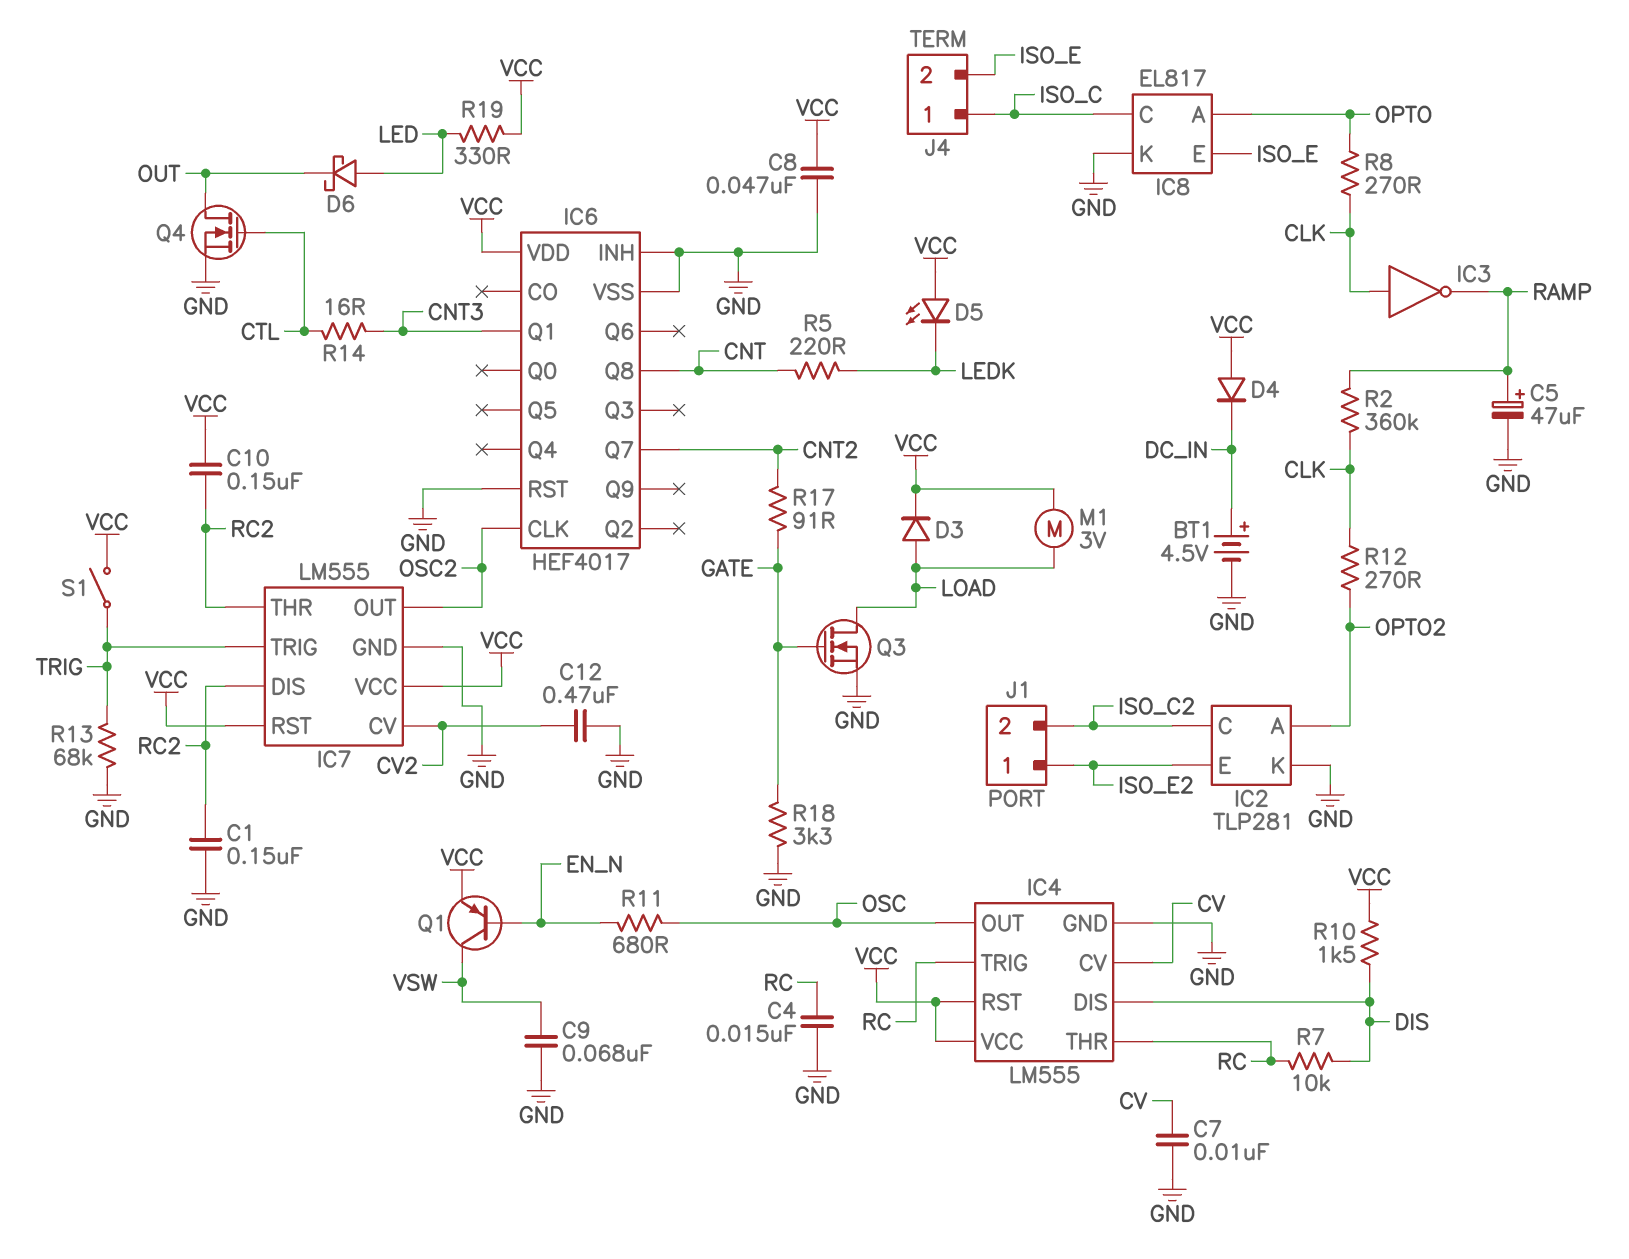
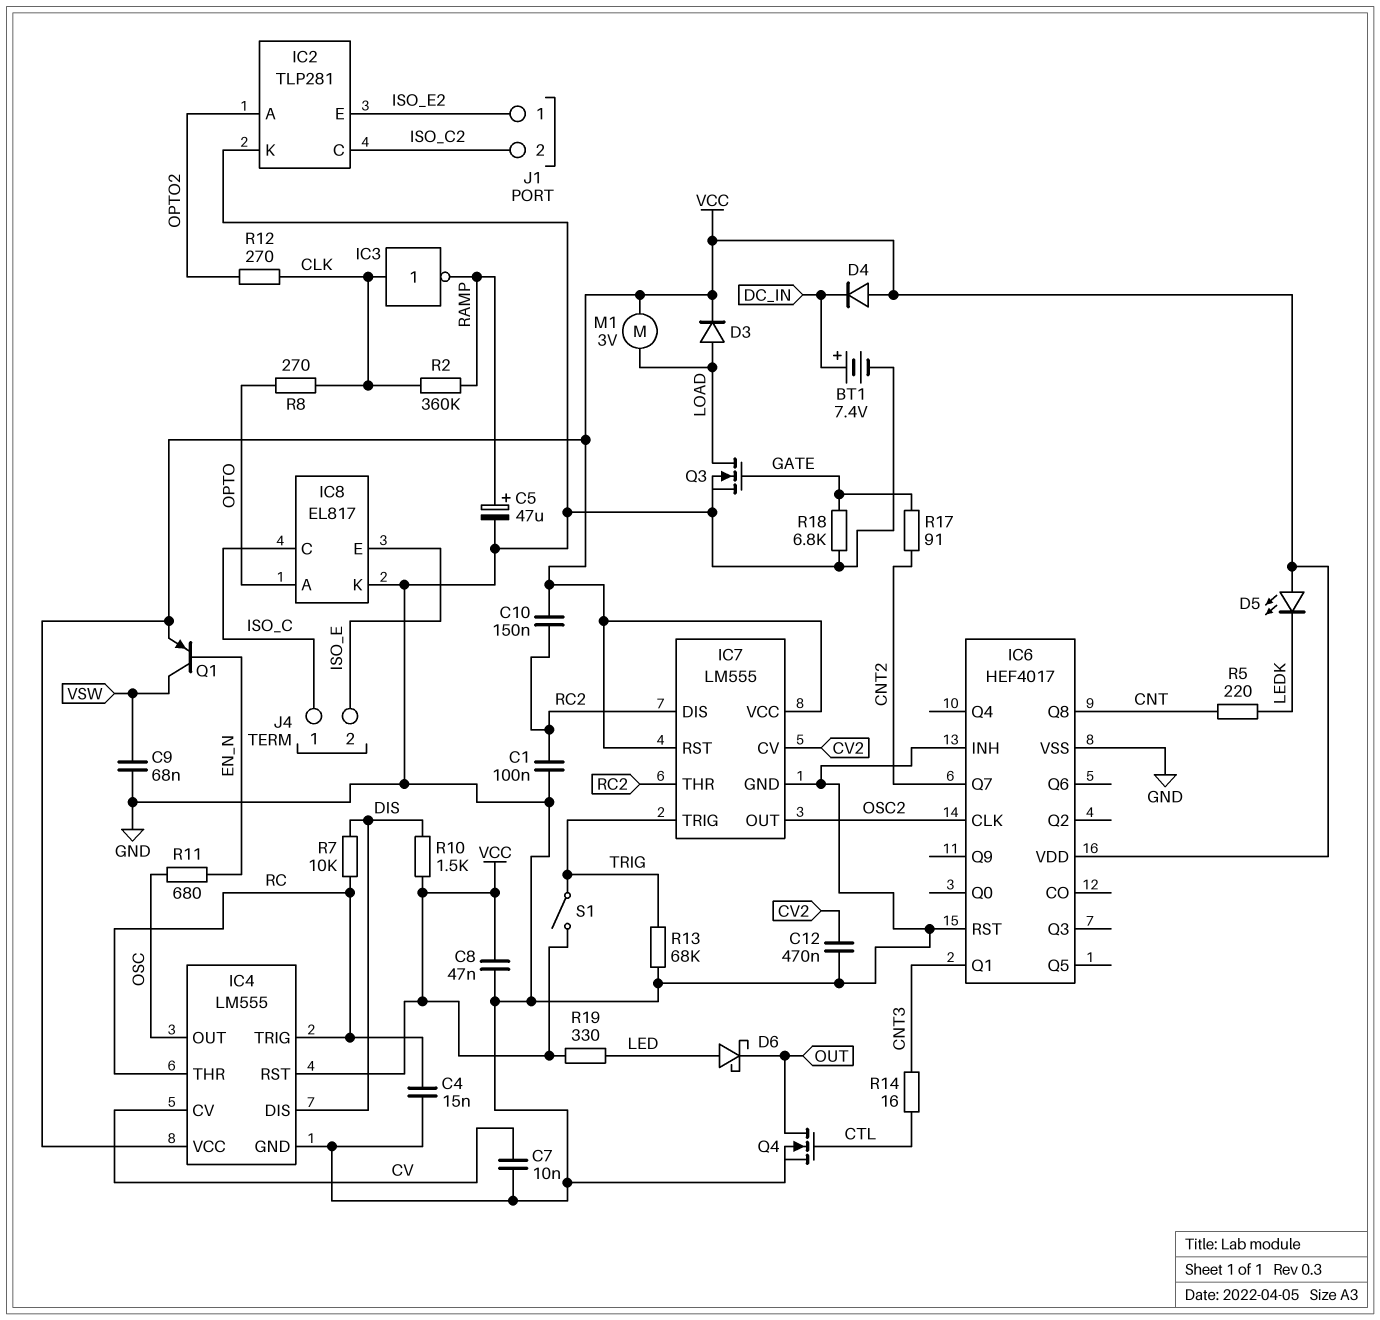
BT1: 4.5V (plus DC_IN, minus GND) -> 7.4V (plus DC_IN, minus GND)
C1: 150nF (GND, RC2) -> 100nF (GND, RC2)
R18: 3.3k (GATE, GND) -> 6.8k (GATE, GND)

